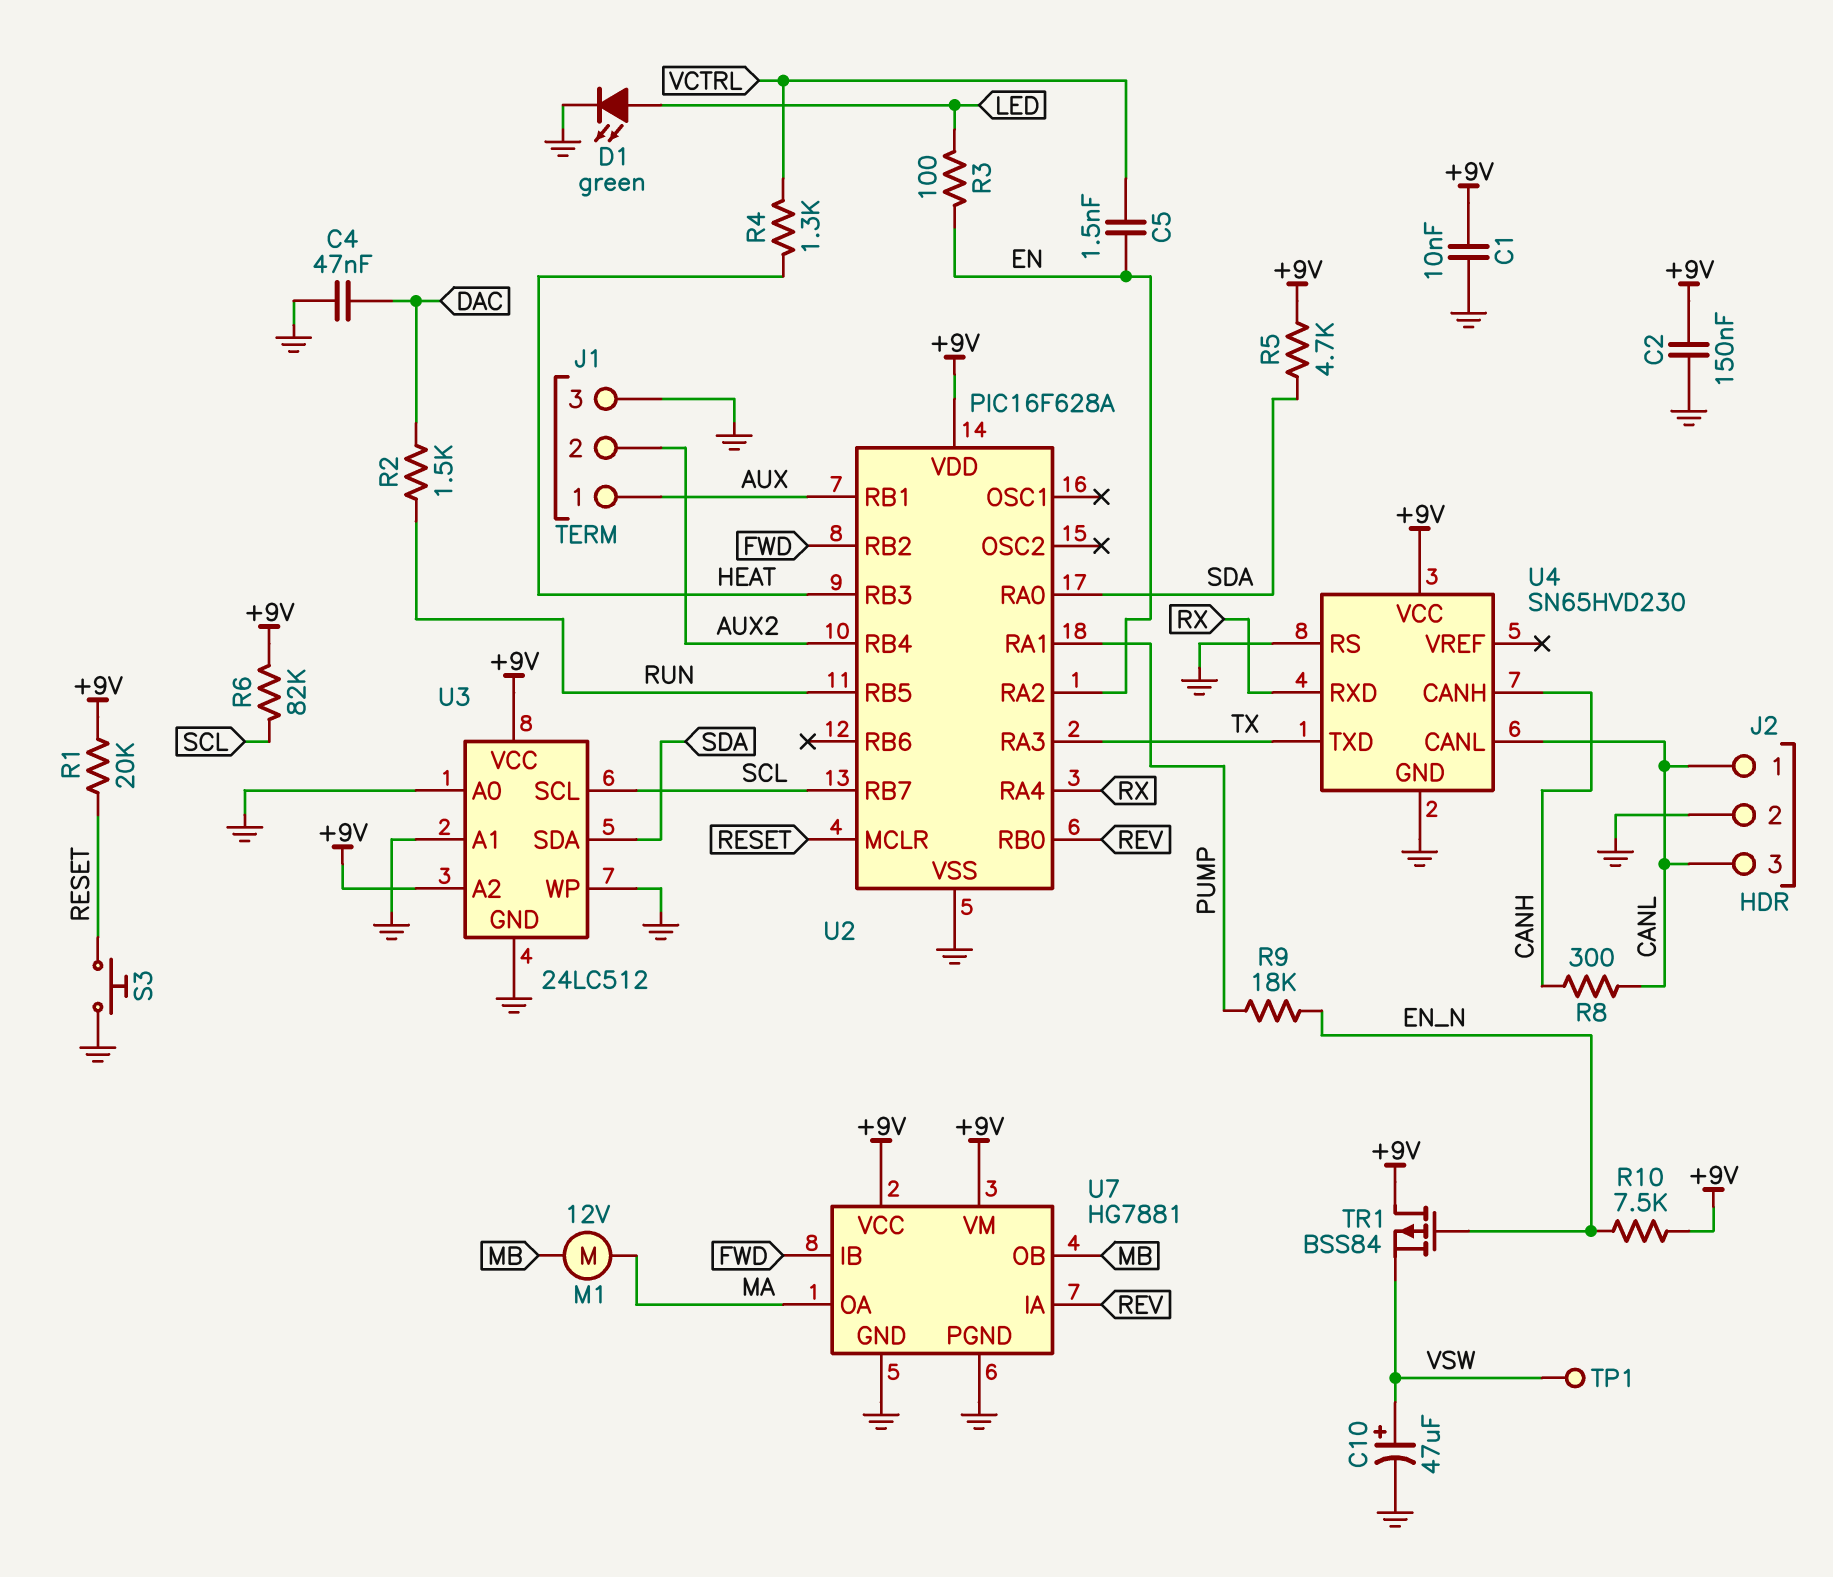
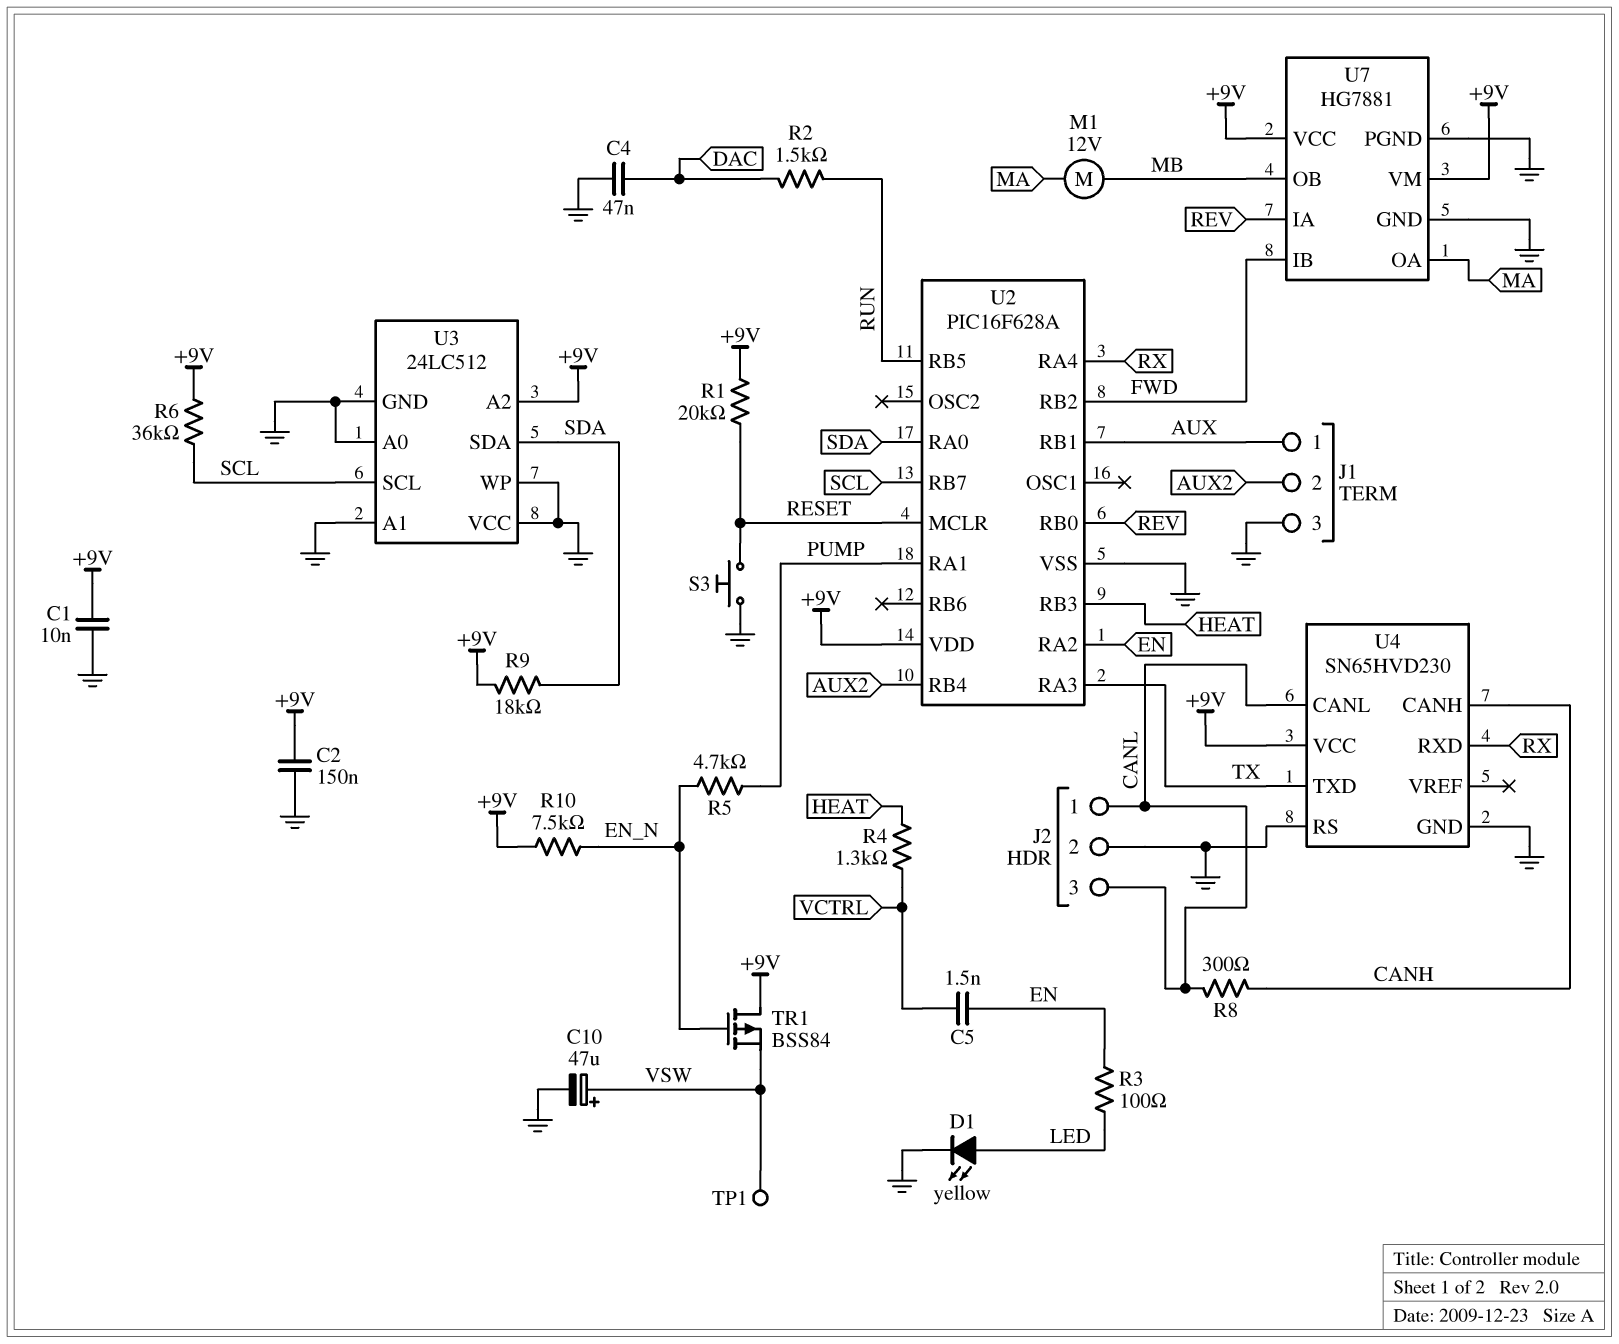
D1: LED green (A LED, K GND) -> LED yellow (A LED, K GND)
R5: 4.7k (+9V, SDA) -> 4.7k (EN_N, PUMP)
R6: 82k (+9V, SCL) -> 36k (+9V, SCL)
R9: 18k (EN_N, PUMP) -> 18k (+9V, SDA)
U3 pin VCC: +9V -> GND

